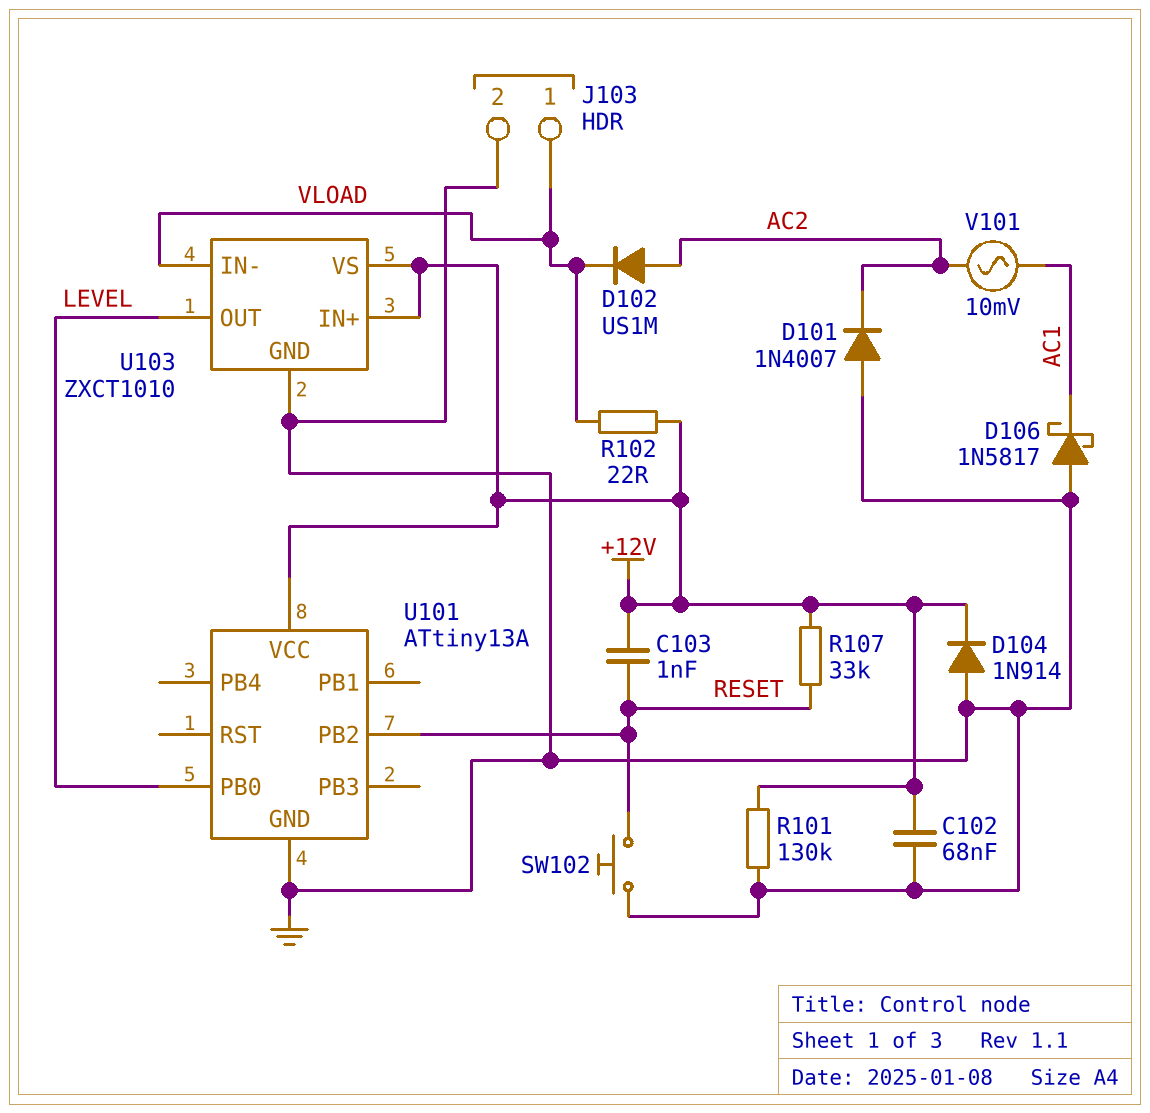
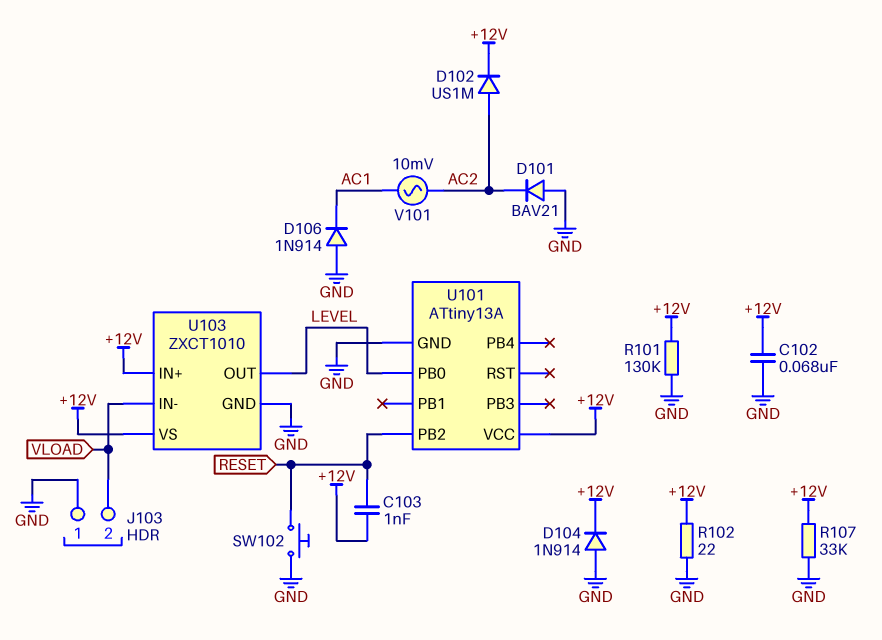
D101: diode 1N4007 (A GND, K AC2) -> diode BAV21 (A GND, K AC2)
D102: diode US1M (A AC2, K VLOAD) -> diode US1M (A AC2, K +12V)
D106: schottky 1N5817 (A GND, K AC1) -> diode 1N914 (A GND, K AC1)
J103 pin 1: VLOAD -> GND
J103 pin 2: GND -> VLOAD
R102: 22 (+12V, VLOAD) -> 22 (+12V, GND)
R107: 33k (+12V, RESET) -> 33k (+12V, GND)

